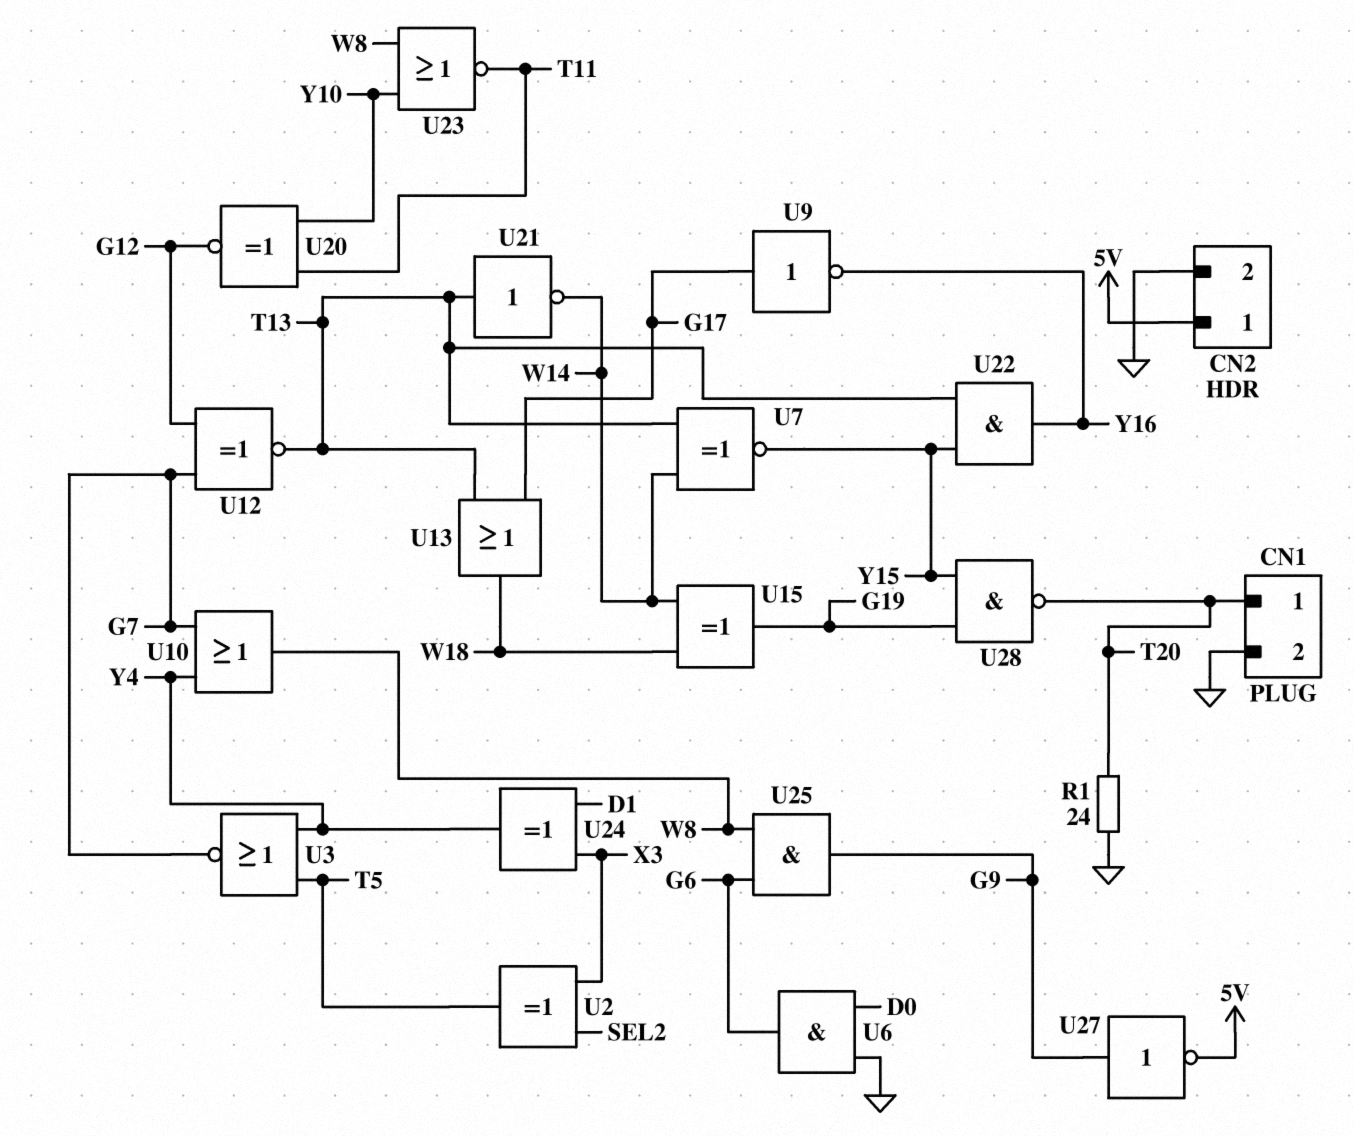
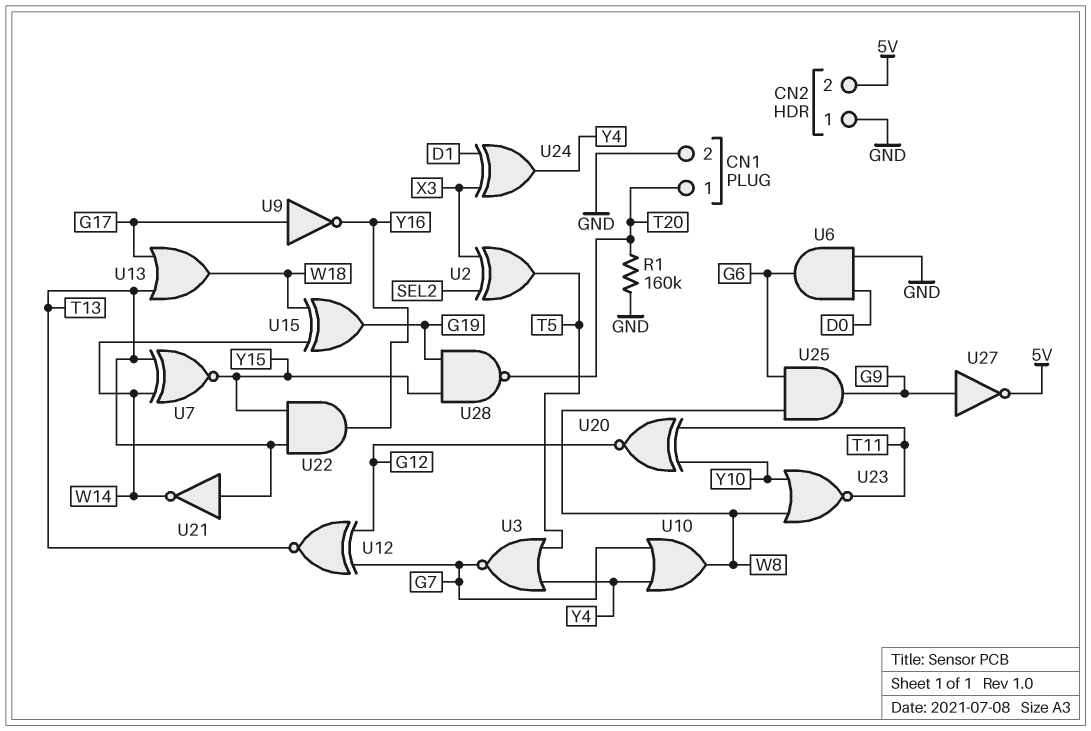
CN2 pin 1: 5V -> GND
CN2 pin 2: GND -> 5V
R1: 24 (GND, T20) -> 160k (GND, T20)

